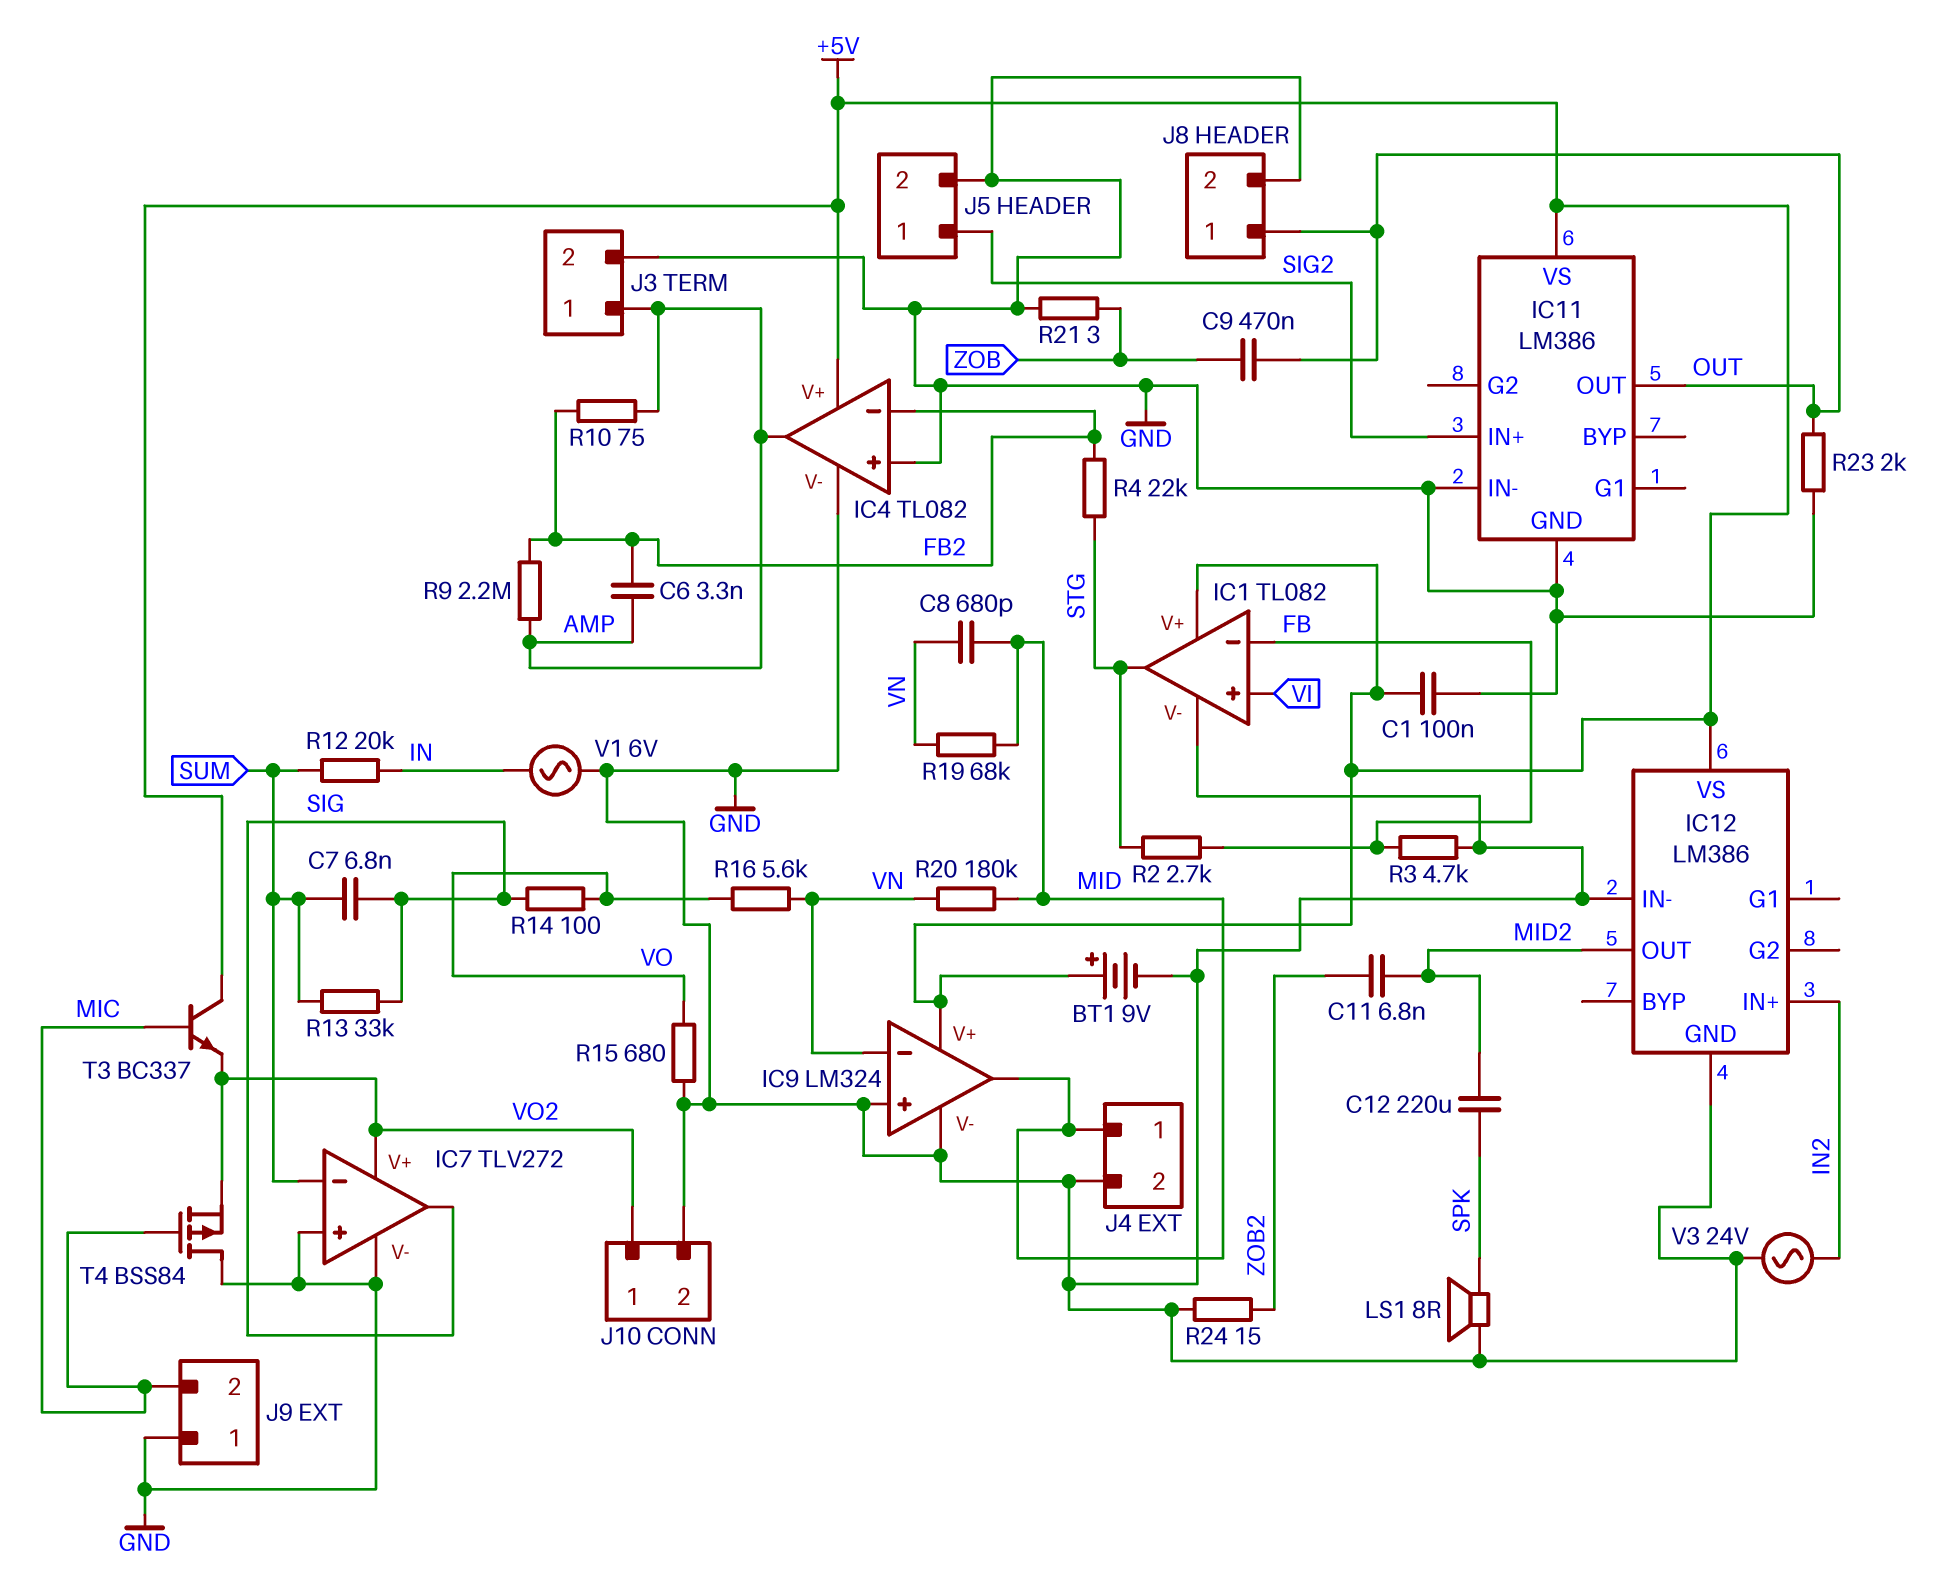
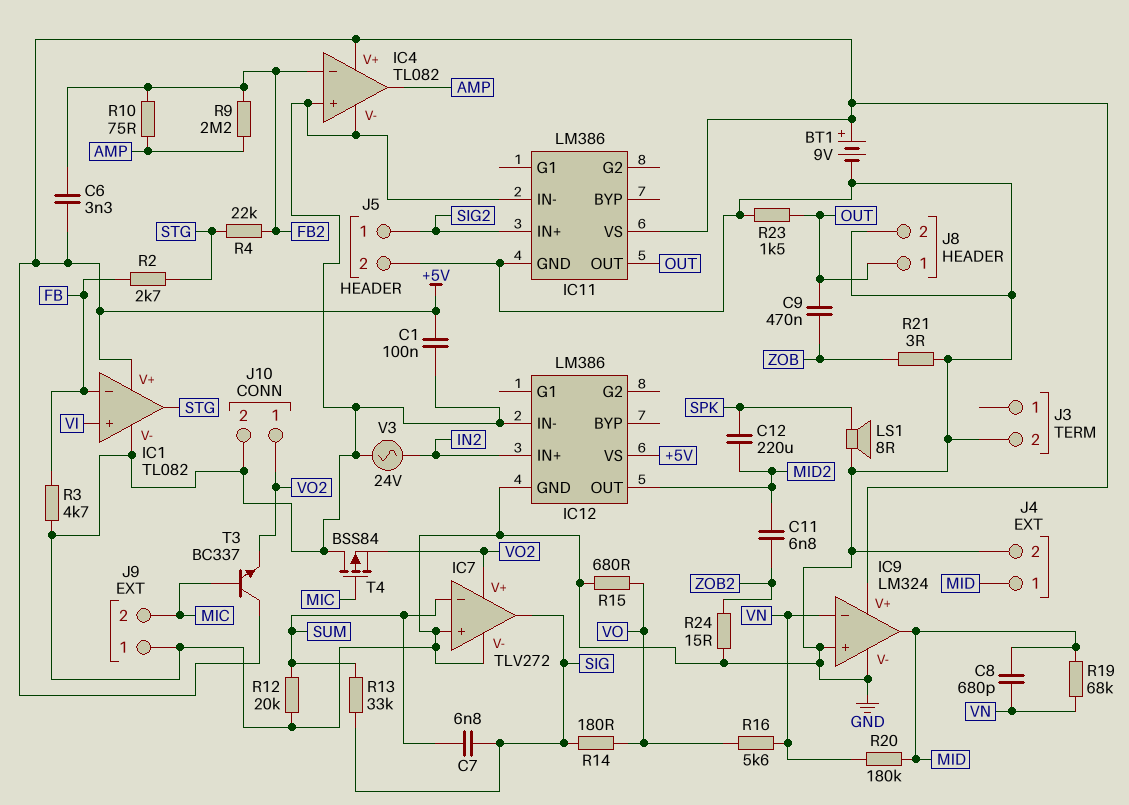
C6: 3.3nF (AMP, FB2) -> 3.3nF (+5V, FB2)
J3 pin 1: AMP -> none
R12: 20k (IN, SUM) -> 20k (GND, SUM)
R14: 100 (SIG, VO) -> 180 (SIG, VO)
R23: 2k (GND, OUT) -> 1.5k (GND, OUT)
V1: AC 6V (GND, IN) -> none

